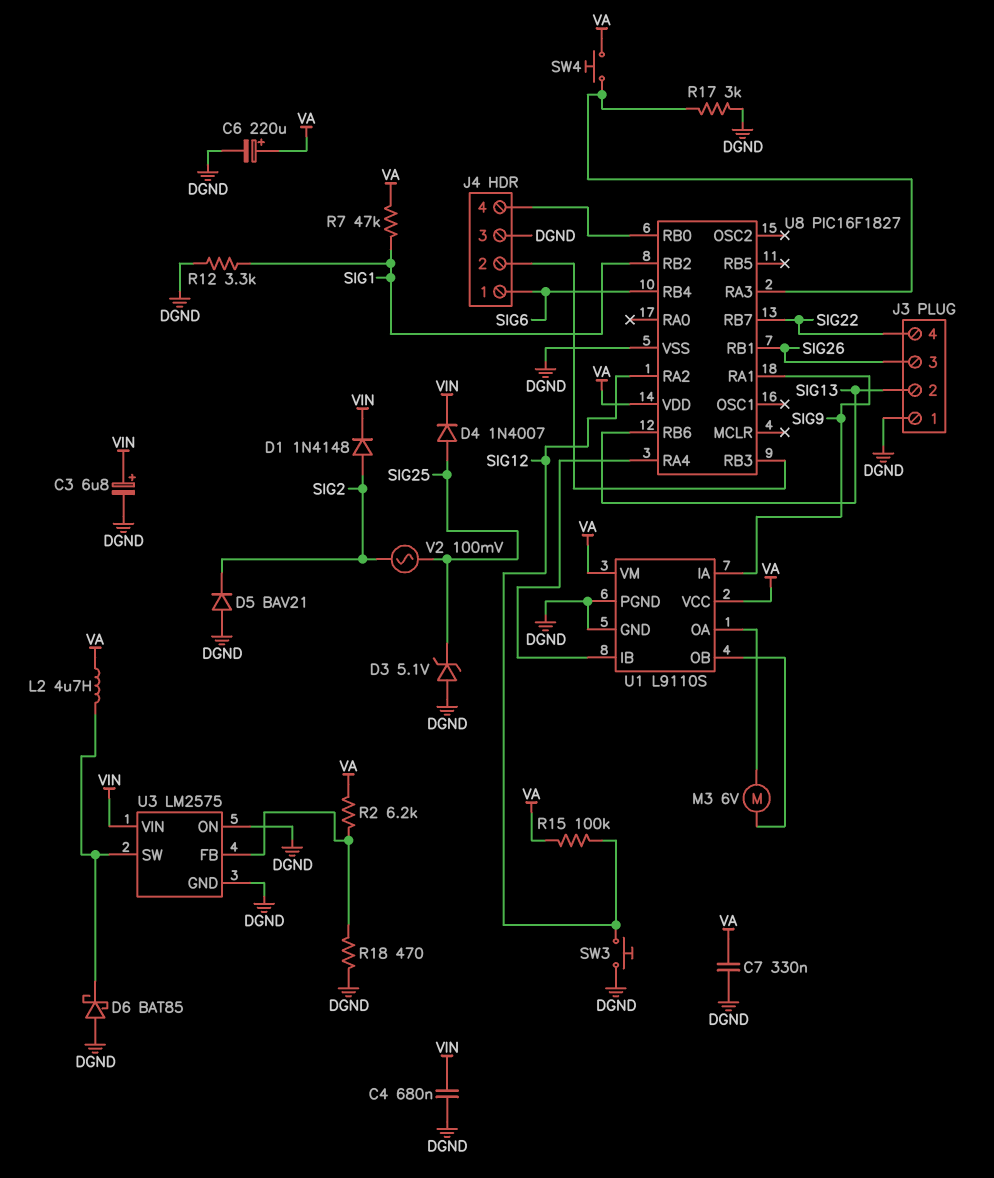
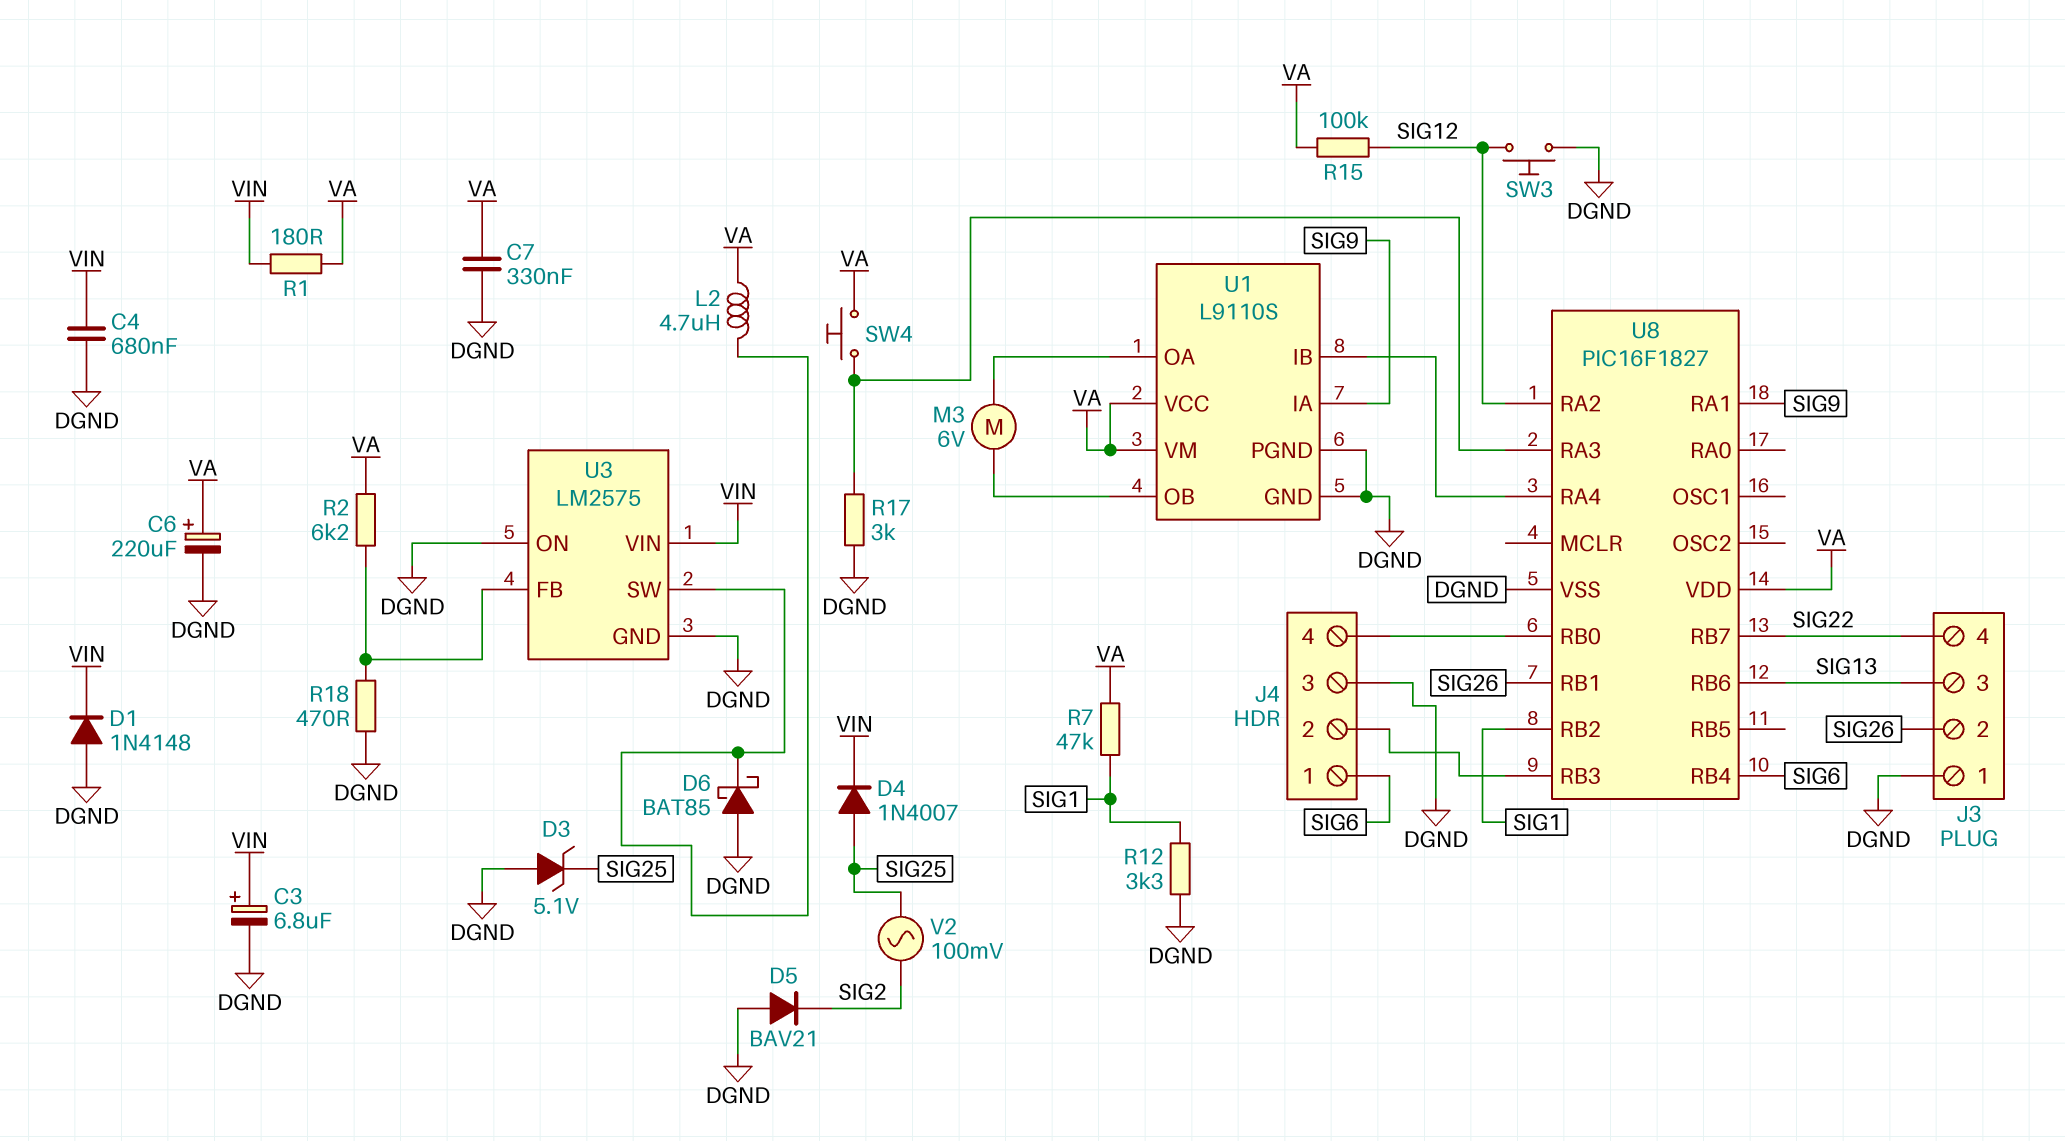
D1: diode 1N4148 (A SIG2, K VIN) -> diode 1N4148 (A DGND, K VIN)
J3 pin 2: SIG13 -> SIG26
J3 pin 3: SIG26 -> SIG13
R1: none -> 180 (VA, VIN)

